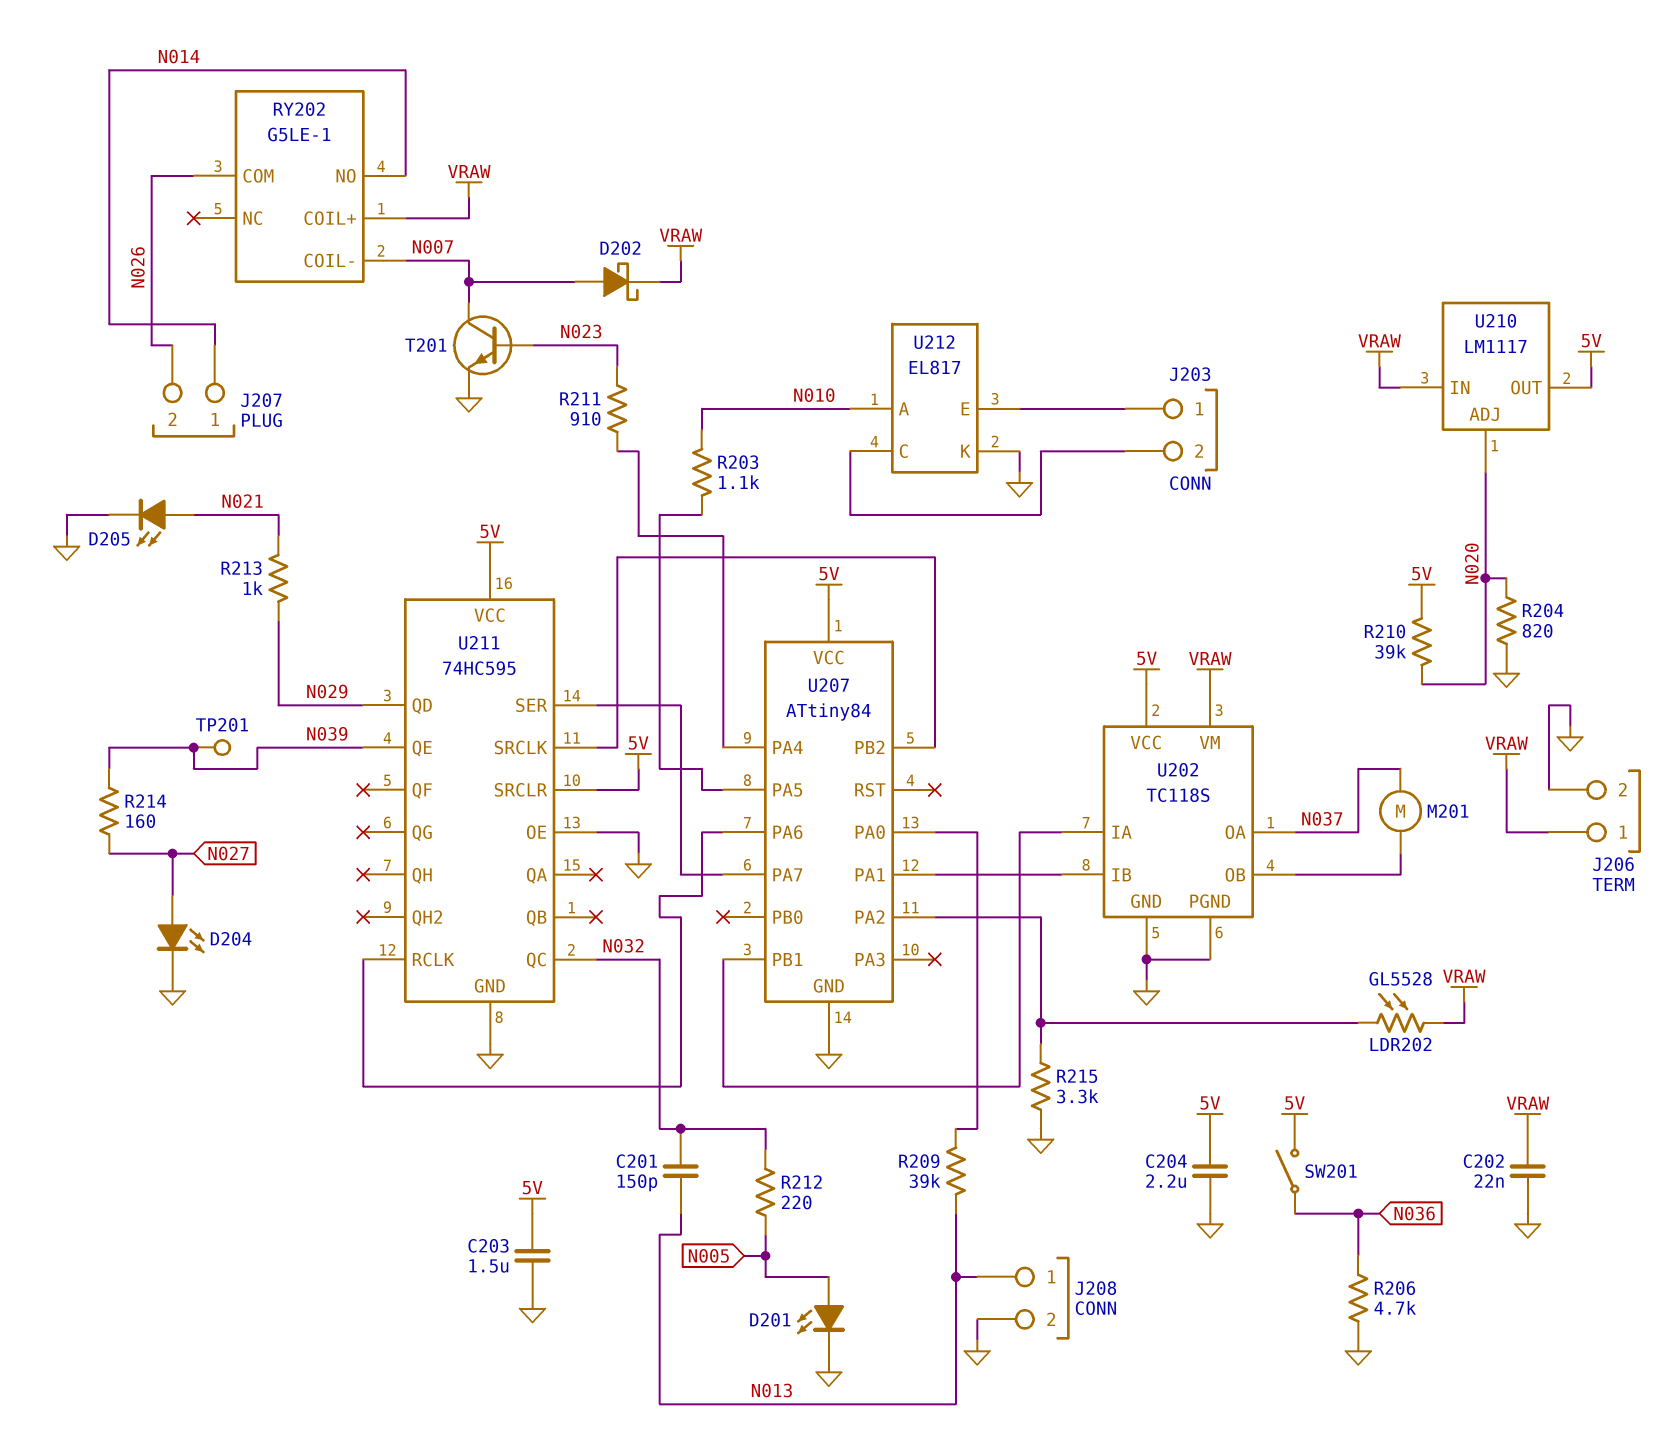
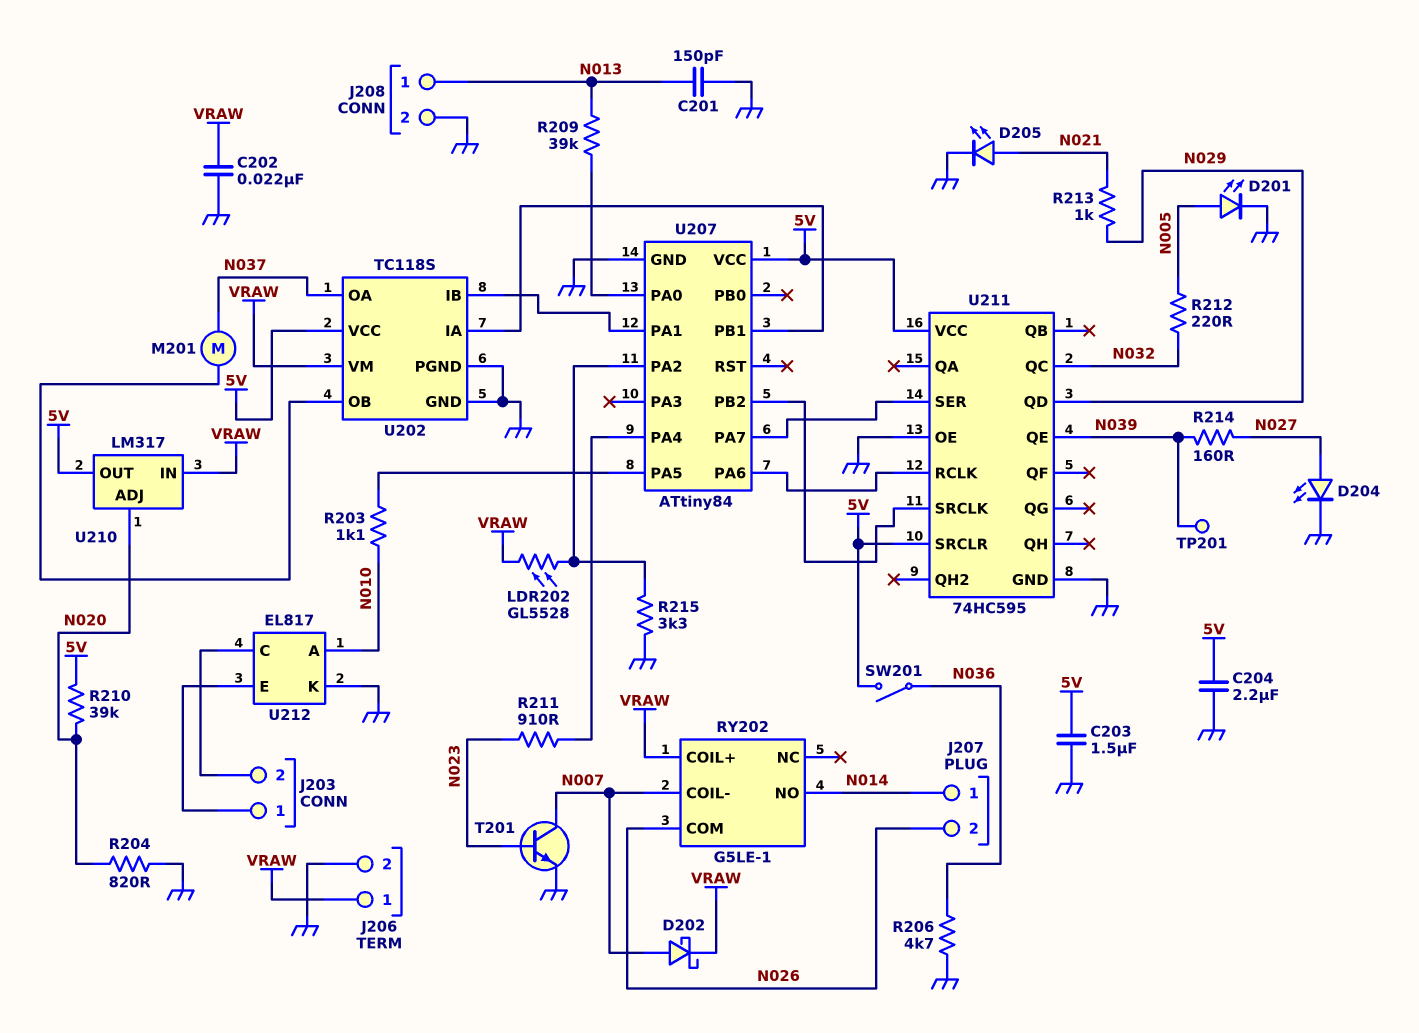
C201: 150pF (N013, N032) -> 150pF (GND, N013)
U210: LM1117 -> LM317

